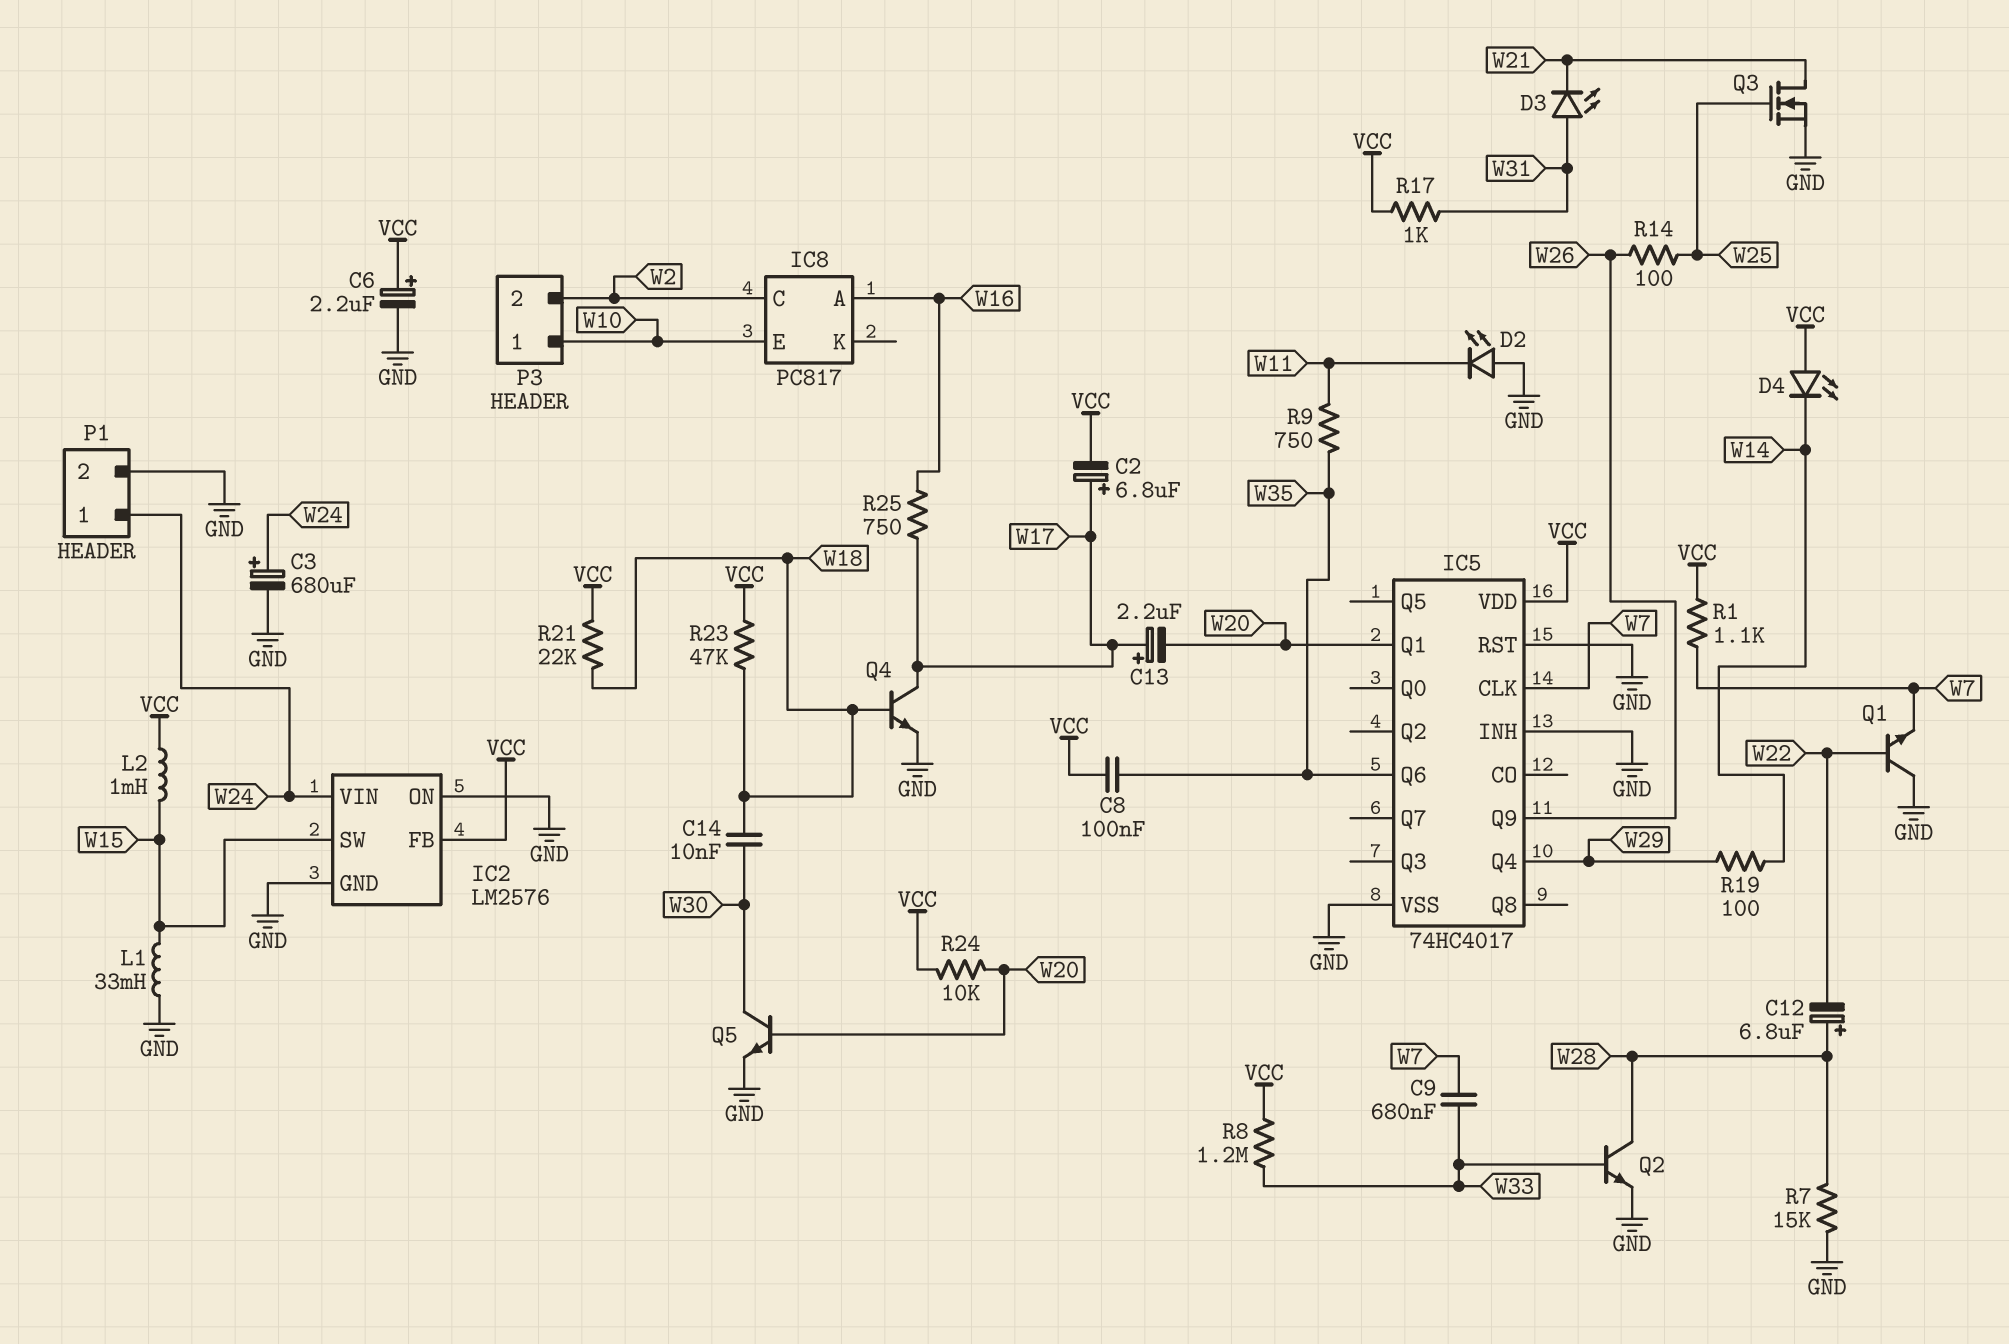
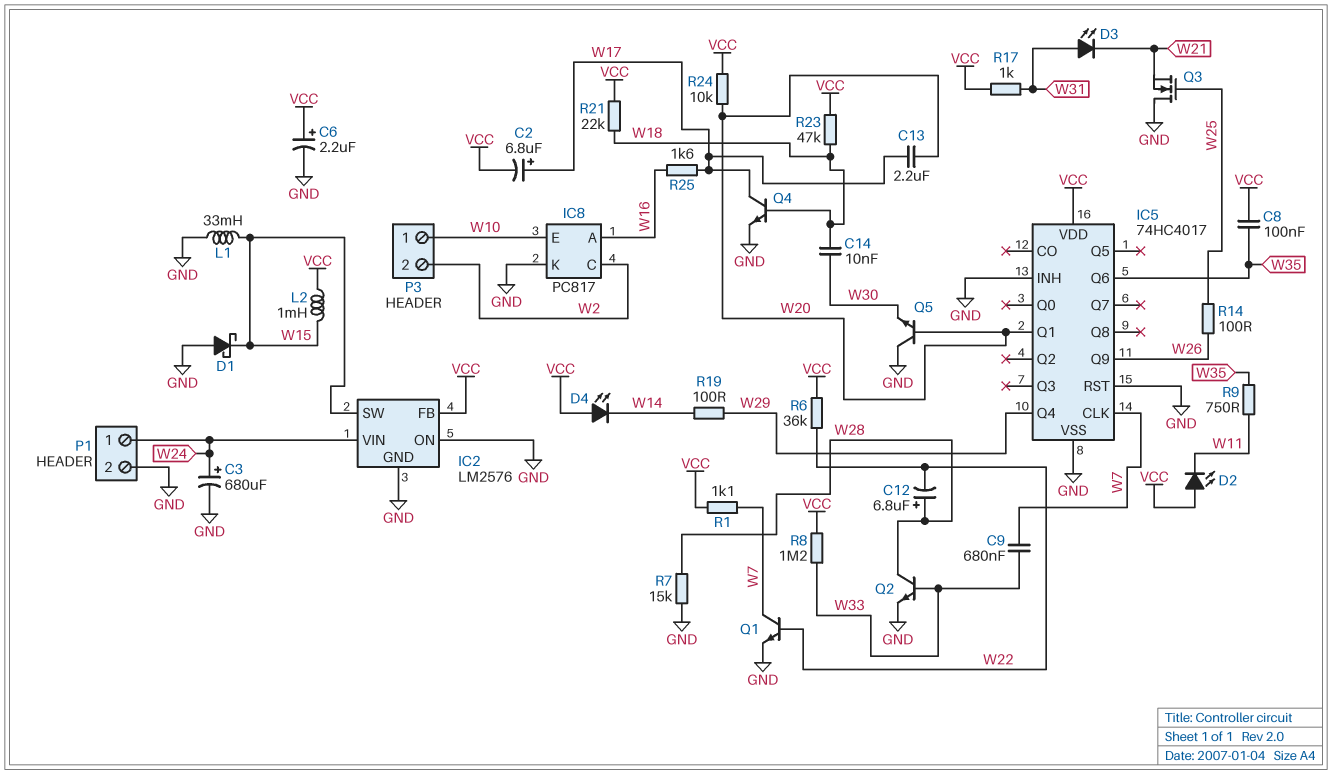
C13: 2.2uF (plus W17, minus W20) -> 2.2uF (W17, W20)
D1: none -> schottky (A GND, K W15)
D2: LED (A GND, K W11) -> LED (A VCC, K W11)
IC8 pin K: none -> GND
Q1: NPN (B W22, C GND, E W7) -> NPN (B W22, C W7, E GND)
Q3: NMOS (G W25, D W21, S GND) -> NMOS (G W25, D GND, S W21)
Q5: NPN (B W20, C W30, E GND) -> NPN (B W20, C GND, E W30)
R6: none -> 36k (VCC, W22)
R25: 750 (W16, W17) -> 1.6k (W16, W17)

